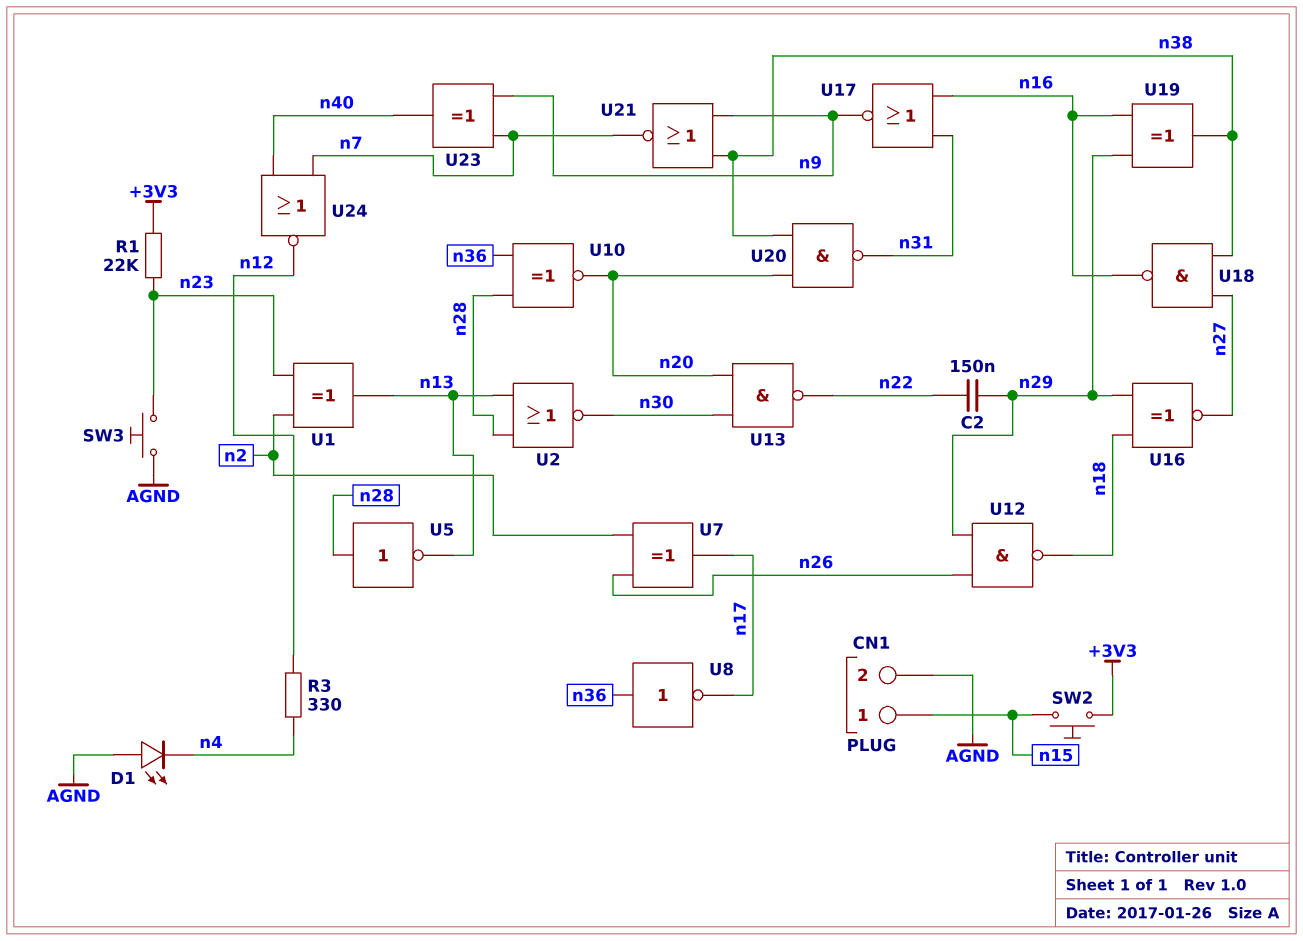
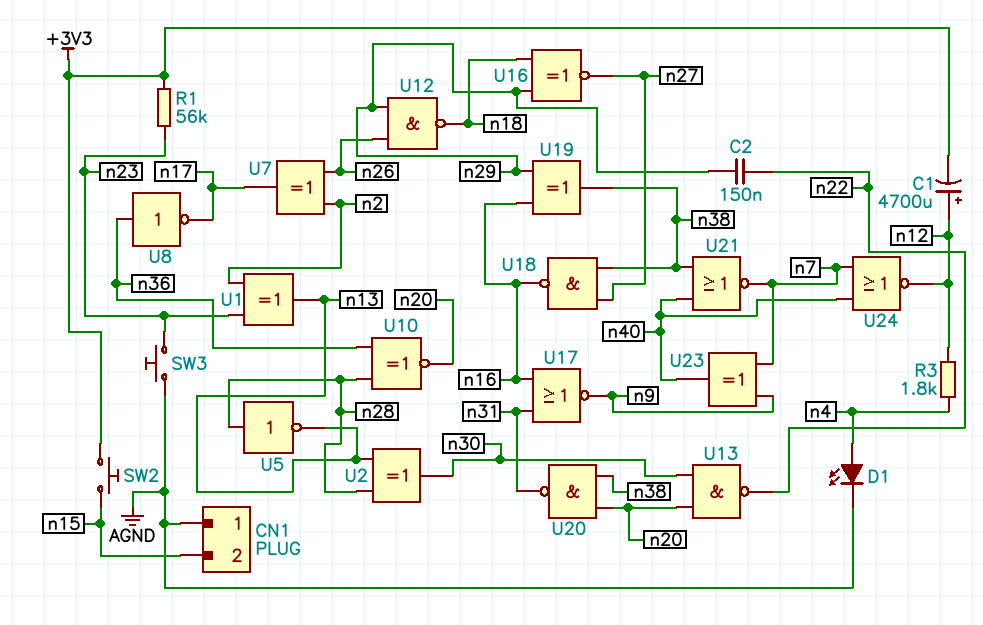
C1: none -> 4700uF (plus n12, minus +3V3)
CN1 pin 1: n15 -> AGND
CN1 pin 2: AGND -> n15
D1: LED (A AGND, K n4) -> LED (A n4, K AGND)
R1: 22k (+3V3, n23) -> 56k (+3V3, n23)
R3: 330 (n4, n12) -> 1.8k (n4, n12)
U2: NOR (in n13, in n28, out n30) -> XOR (in n13, in n28, out n30)
U21: NOR (in n9, in n38, out n7) -> NOR (in n38, in n40, out n7)

